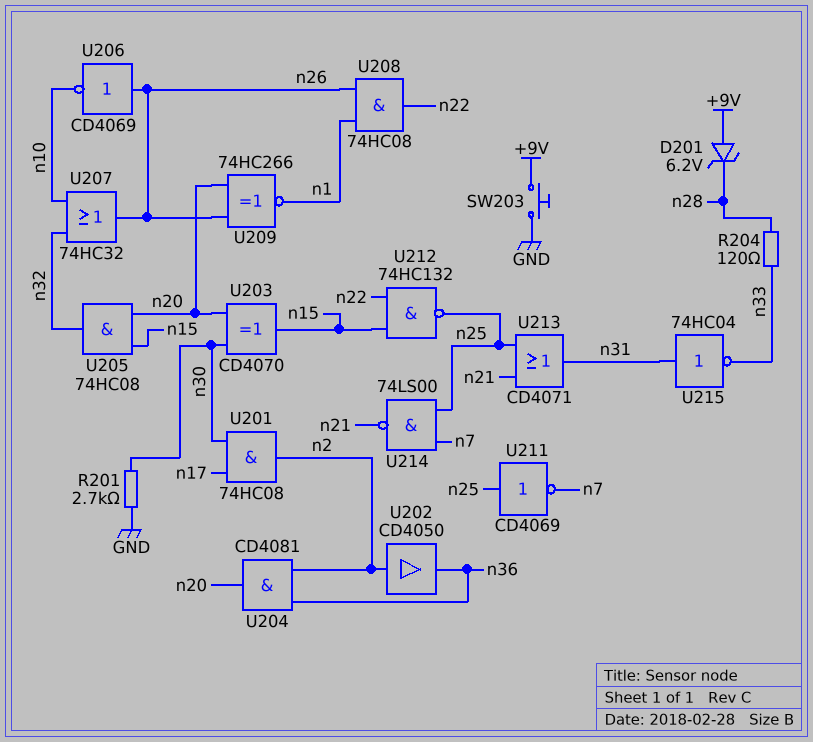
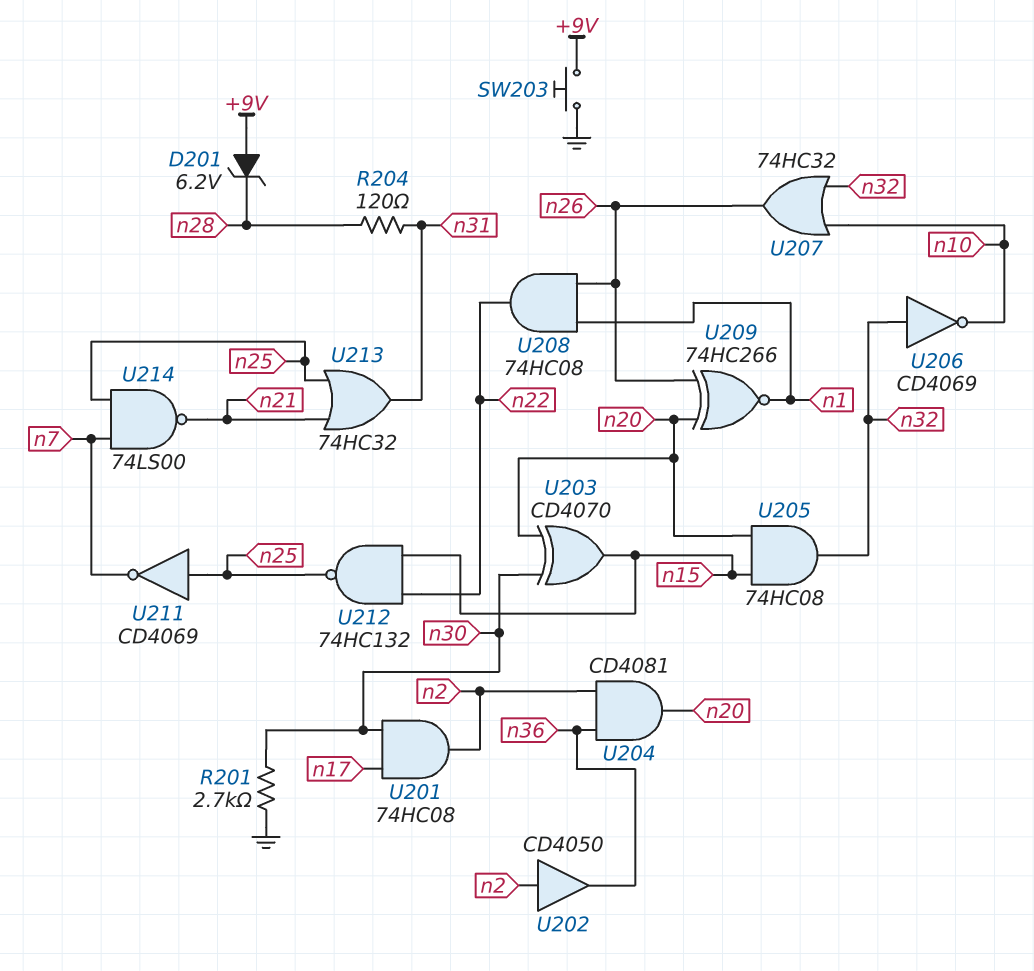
R204: 120 (n28, n33) -> 120 (n28, n31)
U206: NOT CD4069 (in n26, out n10) -> NOT CD4069 (in n32, out n10)
U213: OR CD4071 (in n21, in n25, out n31) -> OR 74HC32 (in n21, in n25, out n31)
U215: NOT 74HC04 (in n31, out n33) -> none

